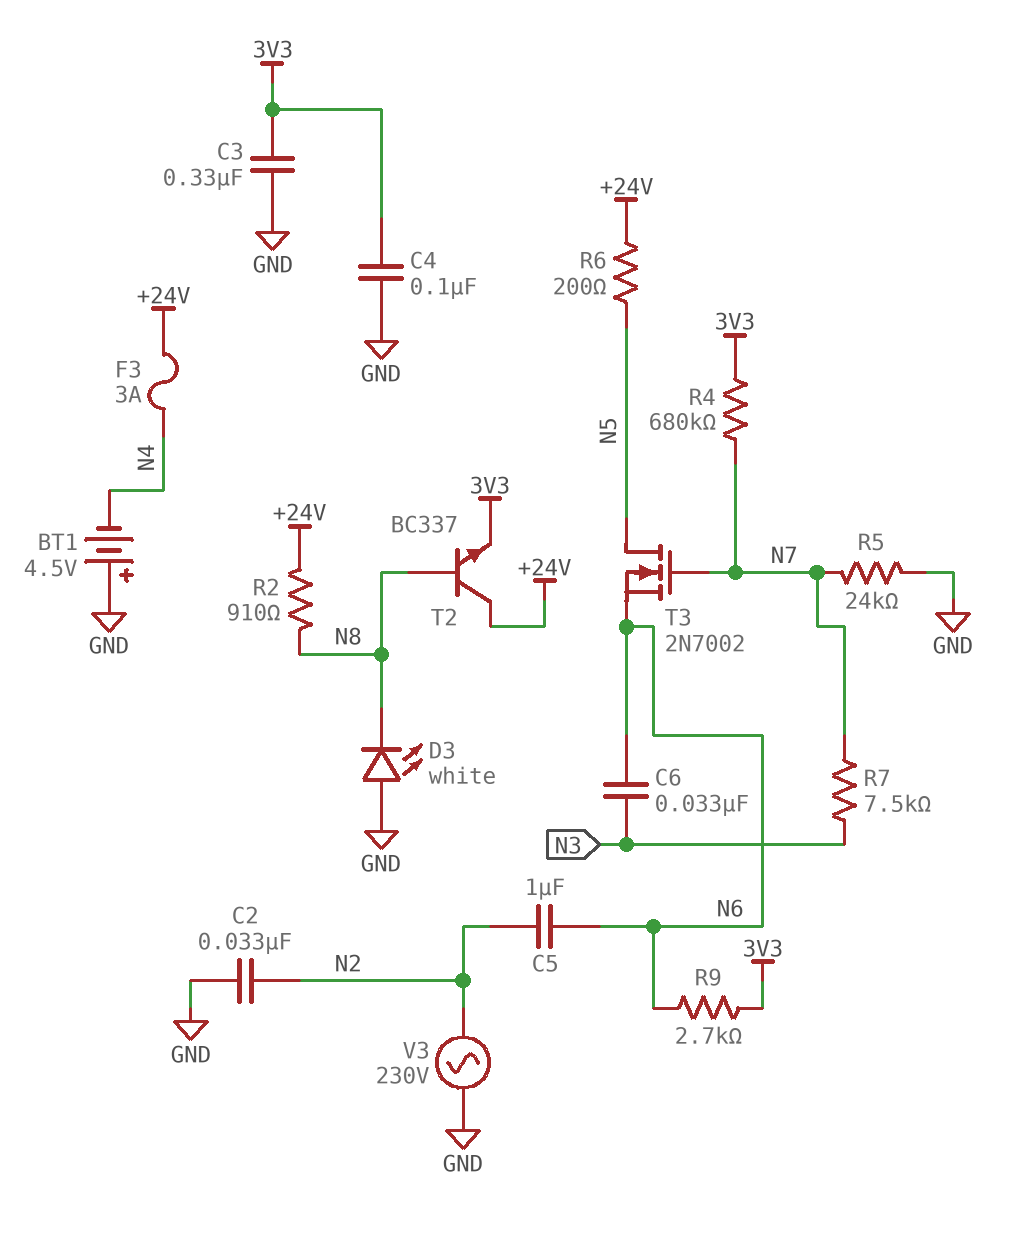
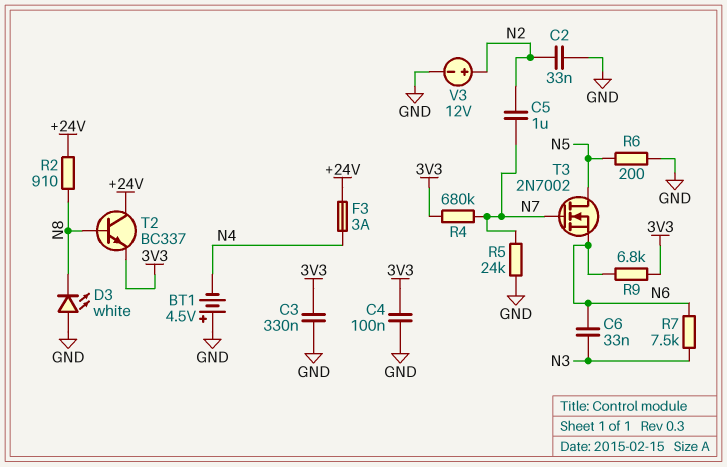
C5: 1uF (N2, N6) -> 1uF (N2, N7)
R6: 200 (+24V, N5) -> 200 (GND, N5)
R7: 7.5k (N3, N7) -> 7.5k (N3, N6)
R9: 2.7k (3V3, N6) -> 6.8k (3V3, N6)
V3: AC 230V (GND, N2) -> 12V (plus N2, minus GND)

